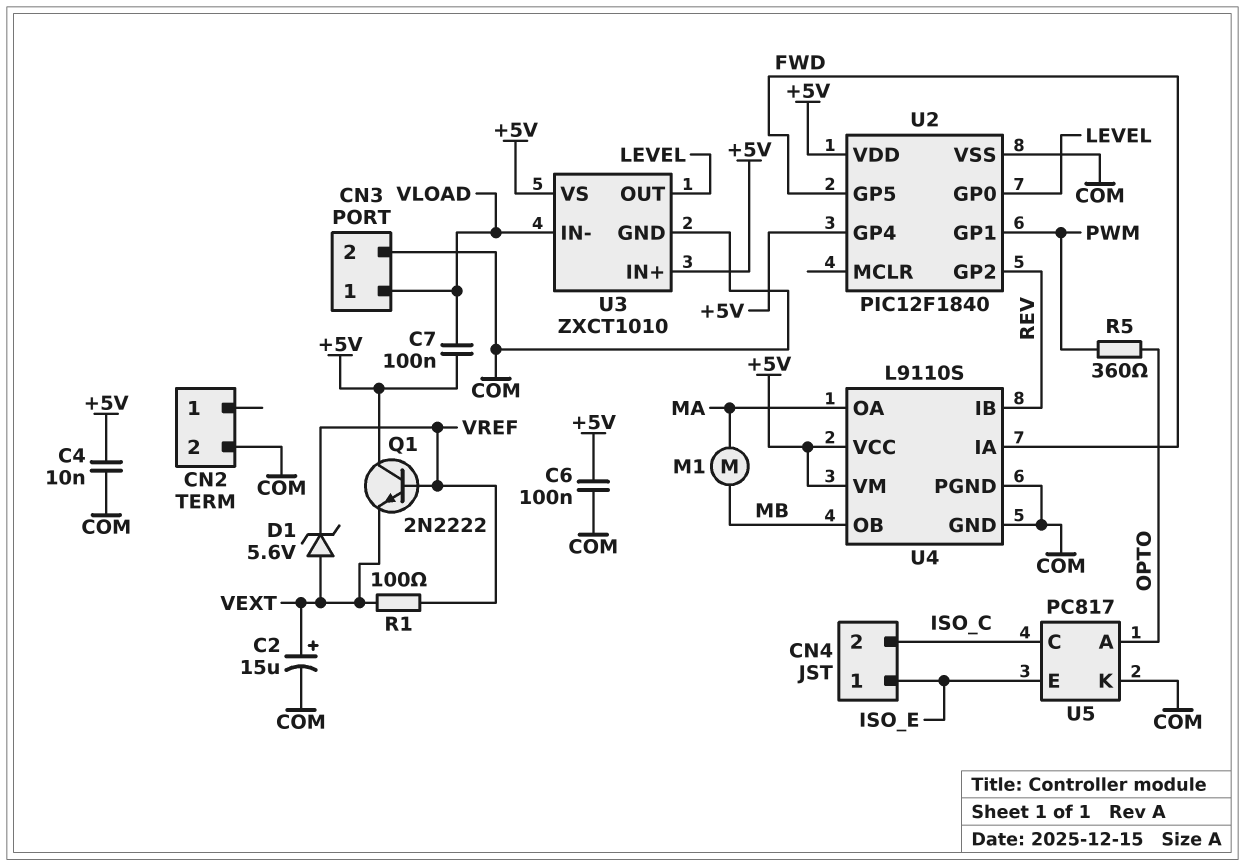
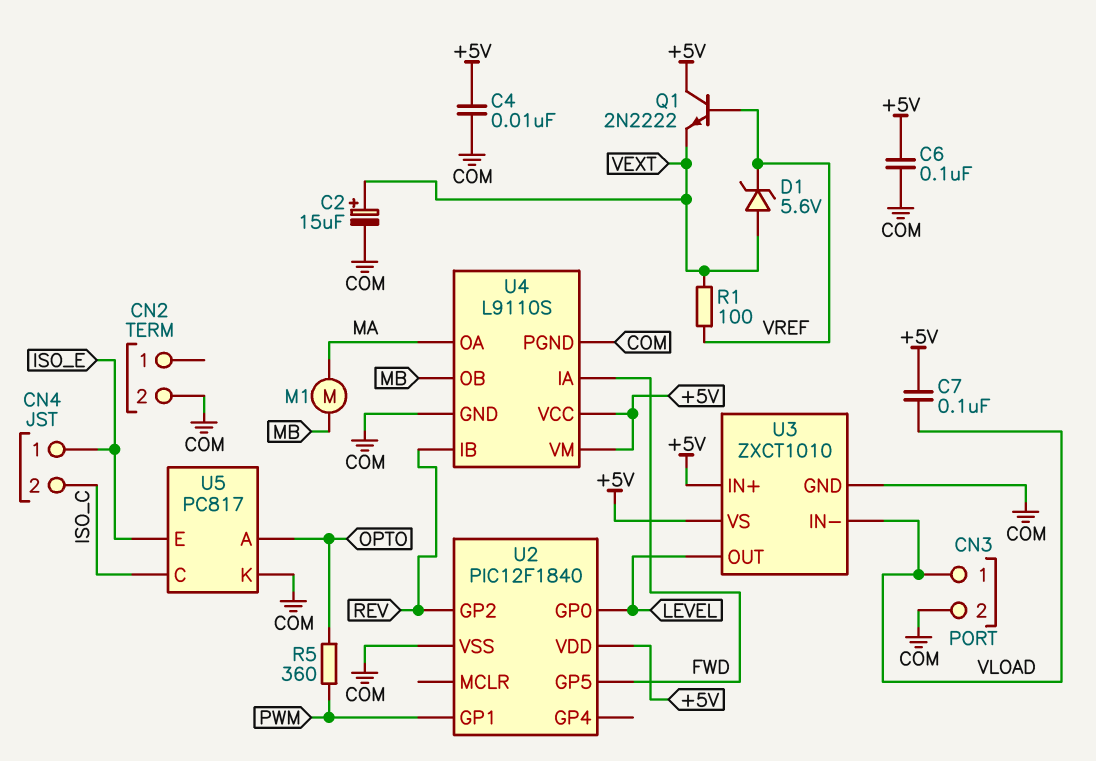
U2 pin GP4: +5V -> none

